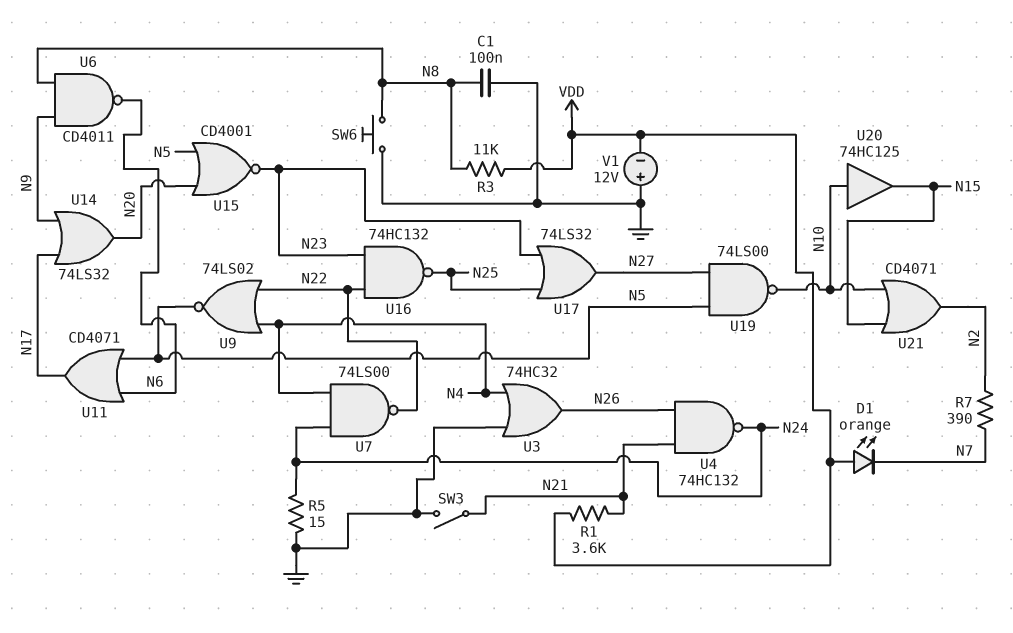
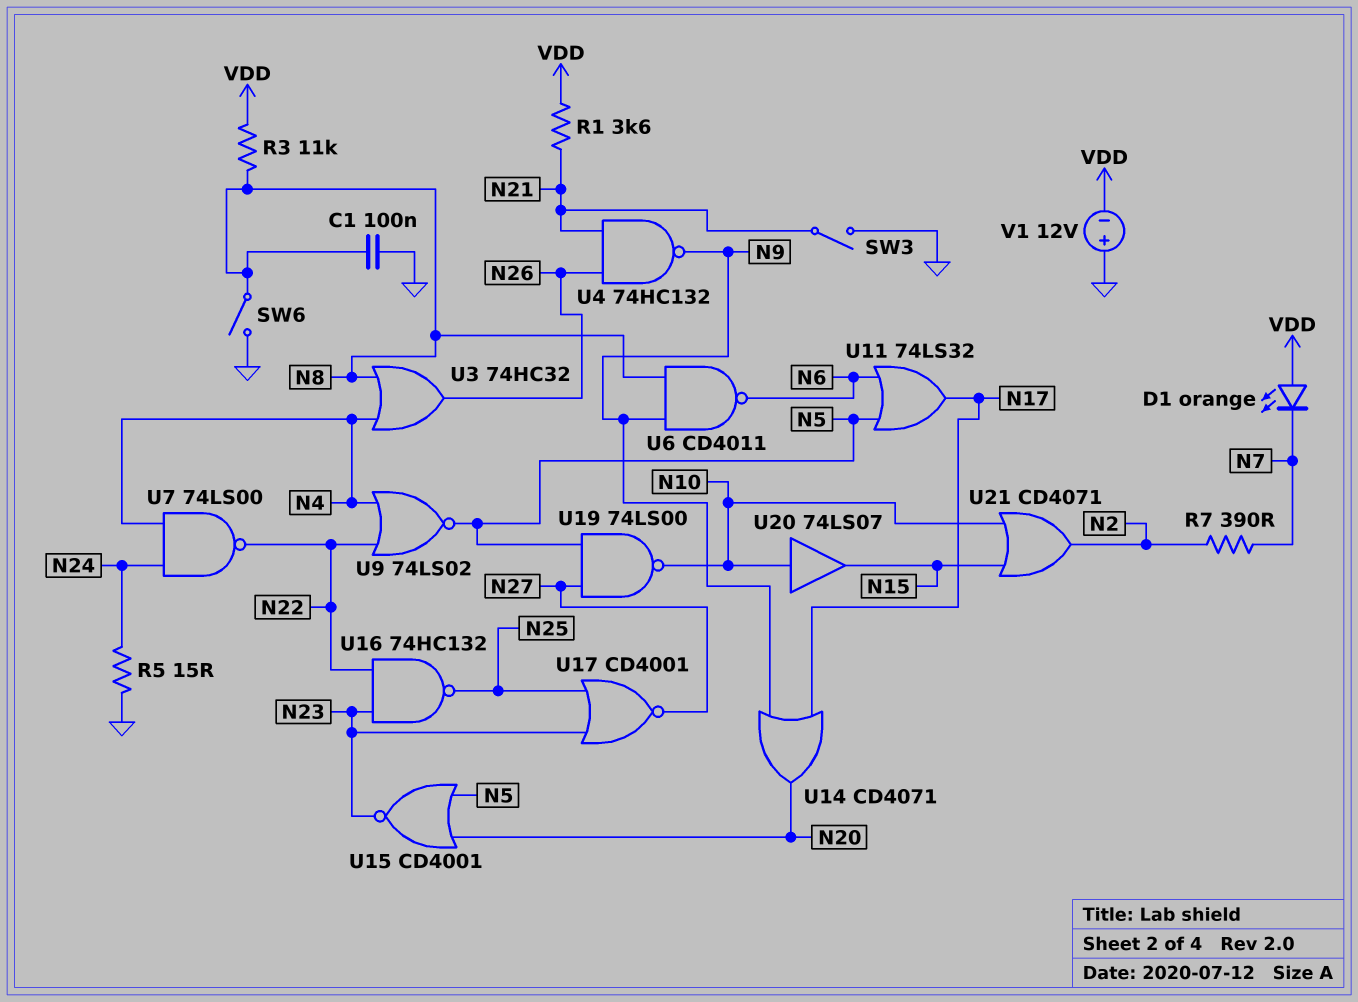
SW6: button (GND, N8) -> switch (GND, N8)
U3: OR 74HC32 (in GND, in N4, out N26) -> OR 74HC32 (in N4, in N8, out N26)
U4: NAND 74HC132 (in N21, in N26, out N24) -> NAND 74HC132 (in N21, in N26, out N9)
U11: OR CD4071 (in N5, in N6, out N17) -> OR 74LS32 (in N5, in N6, out N17)
U14: OR 74LS32 (in N9, in N17, out N20) -> OR CD4071 (in N9, in N17, out N20)
U17: OR 74LS32 (in N23, in N25, out N27) -> NOR CD4001 (in N23, in N25, out N27)
U20: buffer 74HC125 (in N10, out N15) -> buffer 74LS07 (in N10, out N15)

